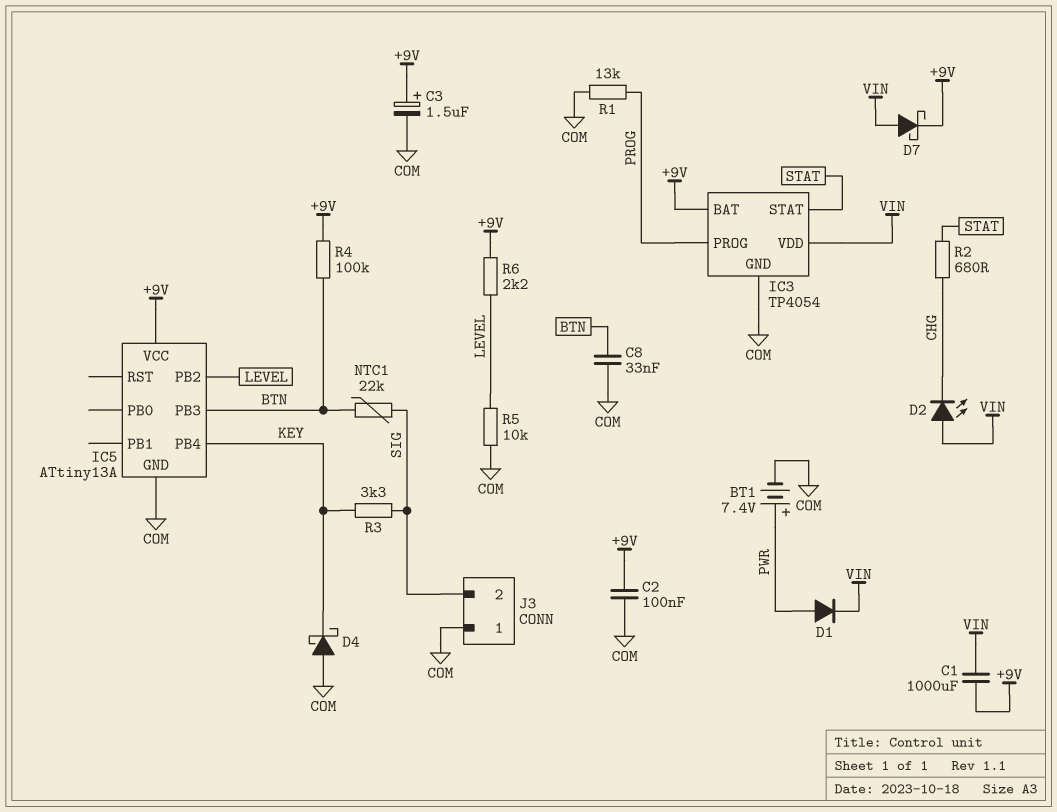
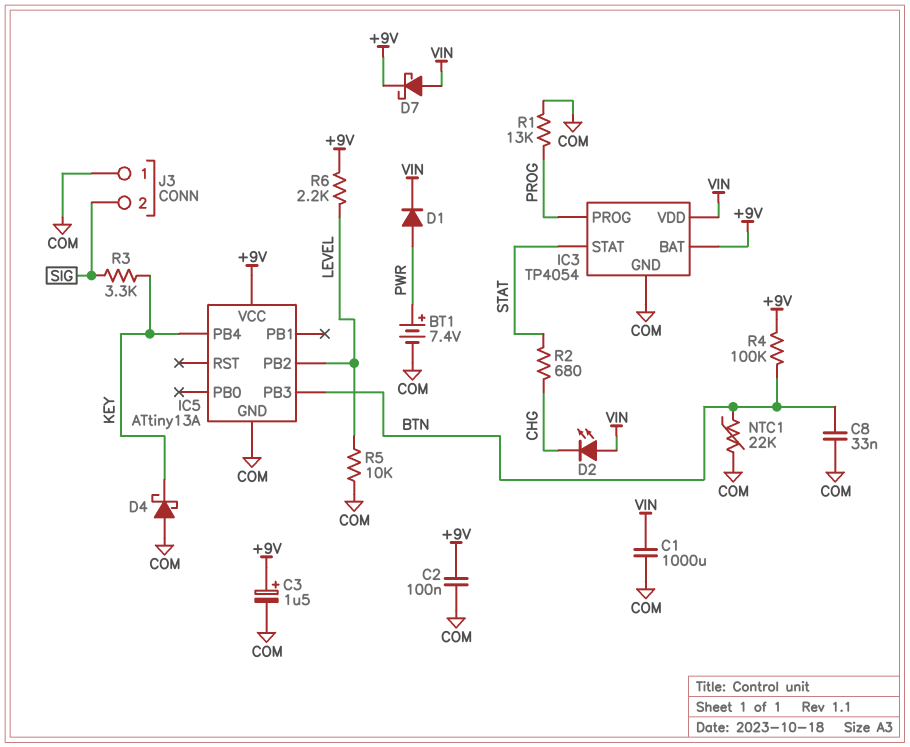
C1: 1000uF (+9V, VIN) -> 1000uF (COM, VIN)
NTC1: 22k (BTN, SIG) -> 22k (BTN, COM)

